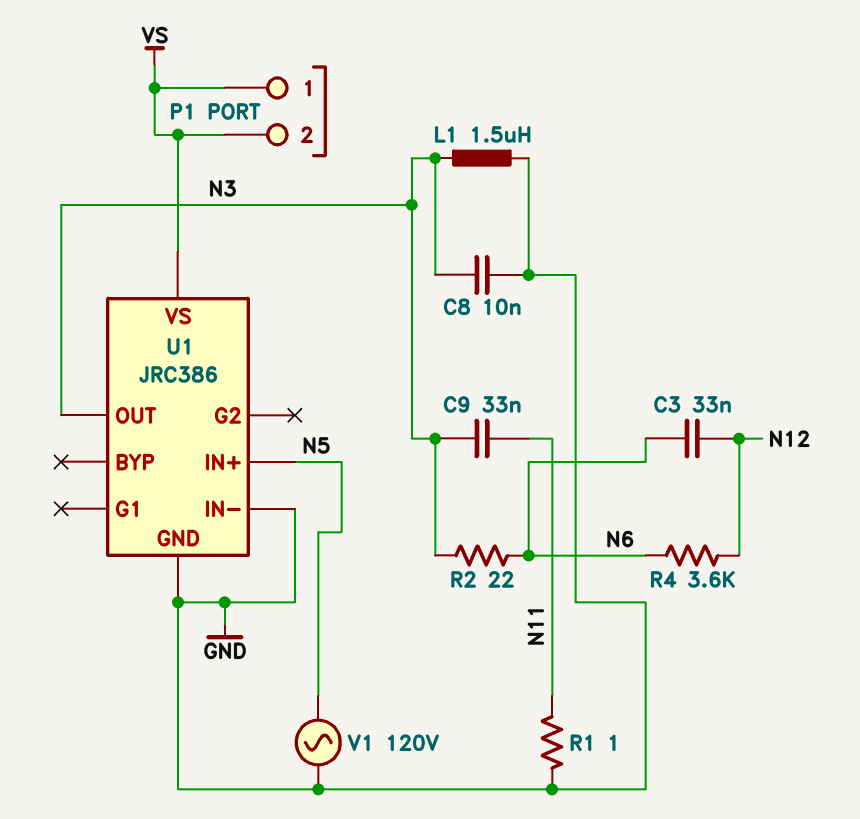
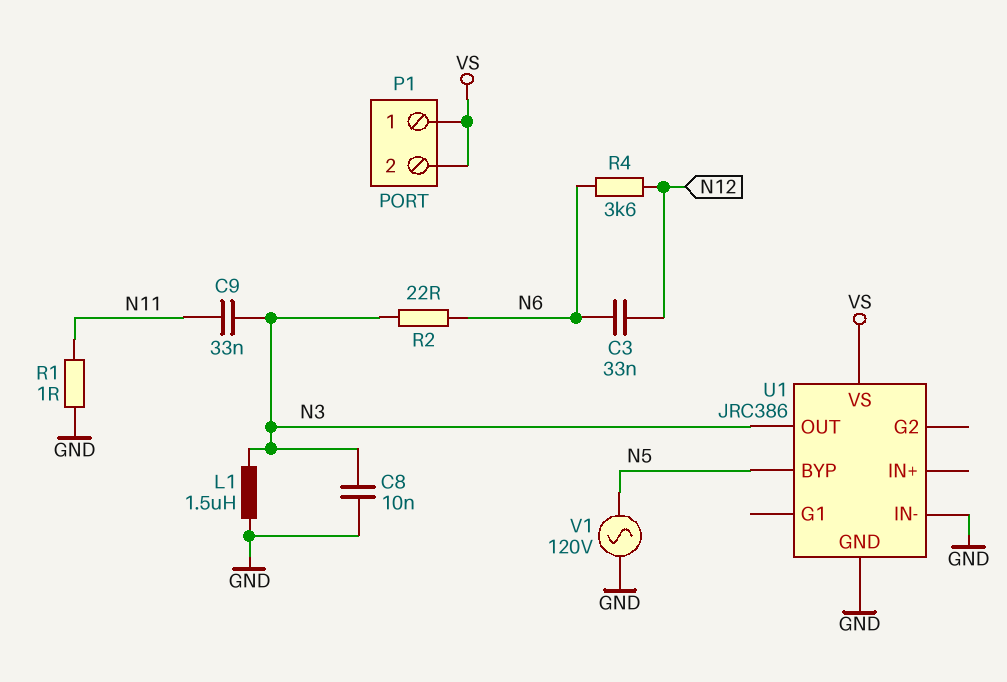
U1 pin BYP: none -> N5
U1 pin IN+: N5 -> none

